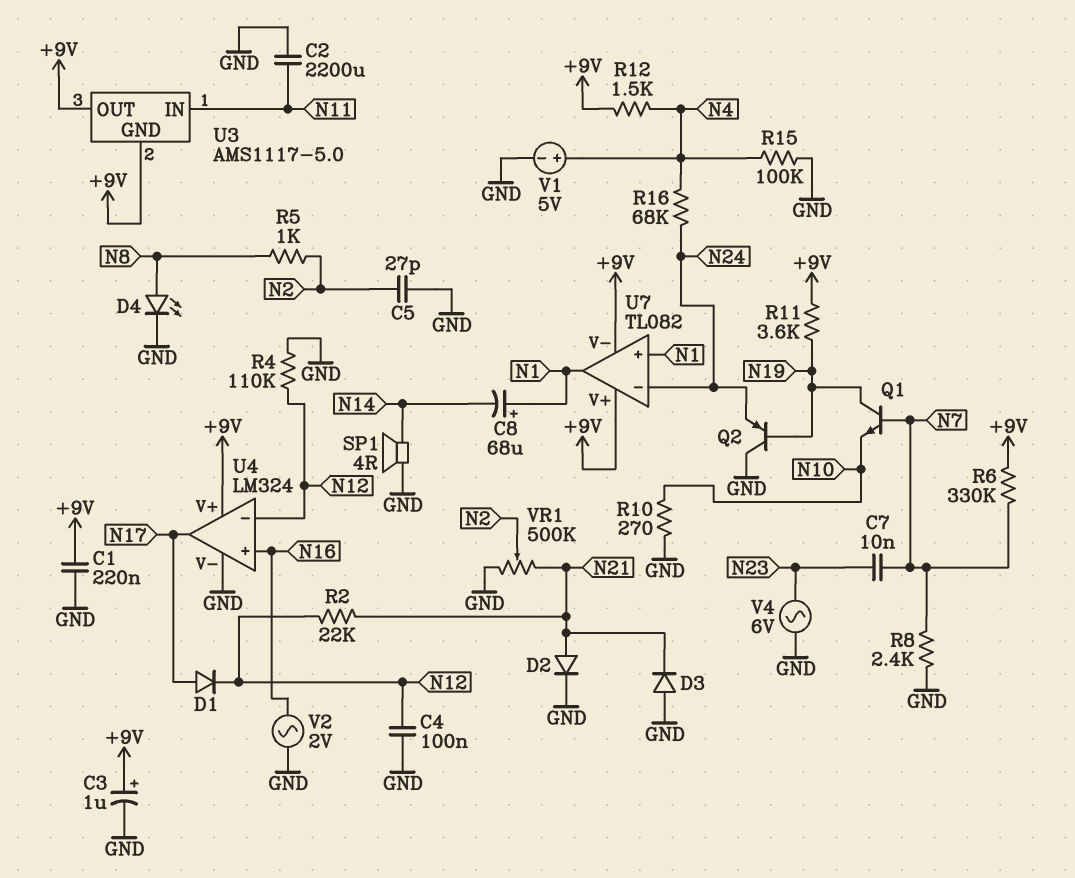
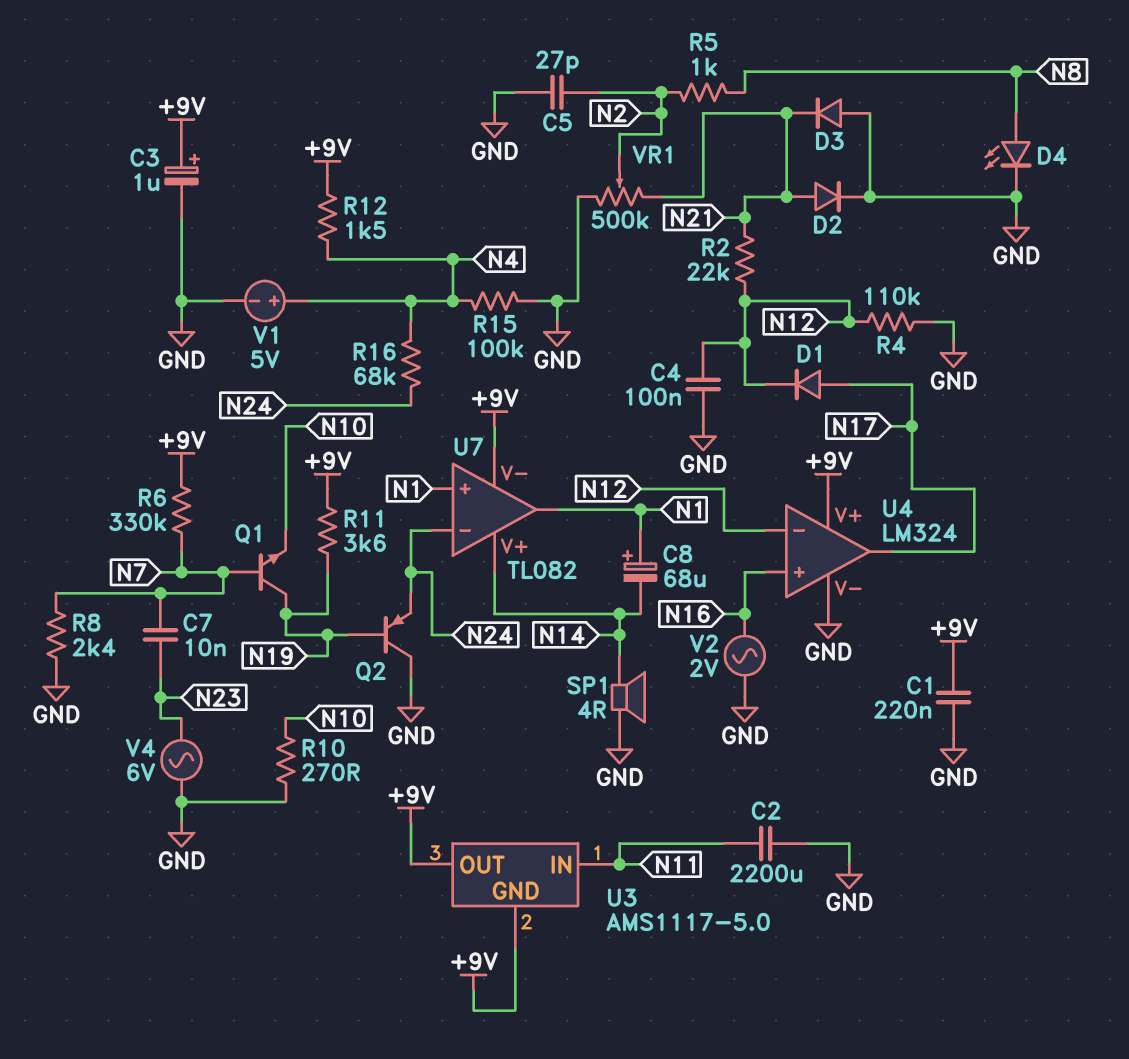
U7 pin V+: +9V -> N14

